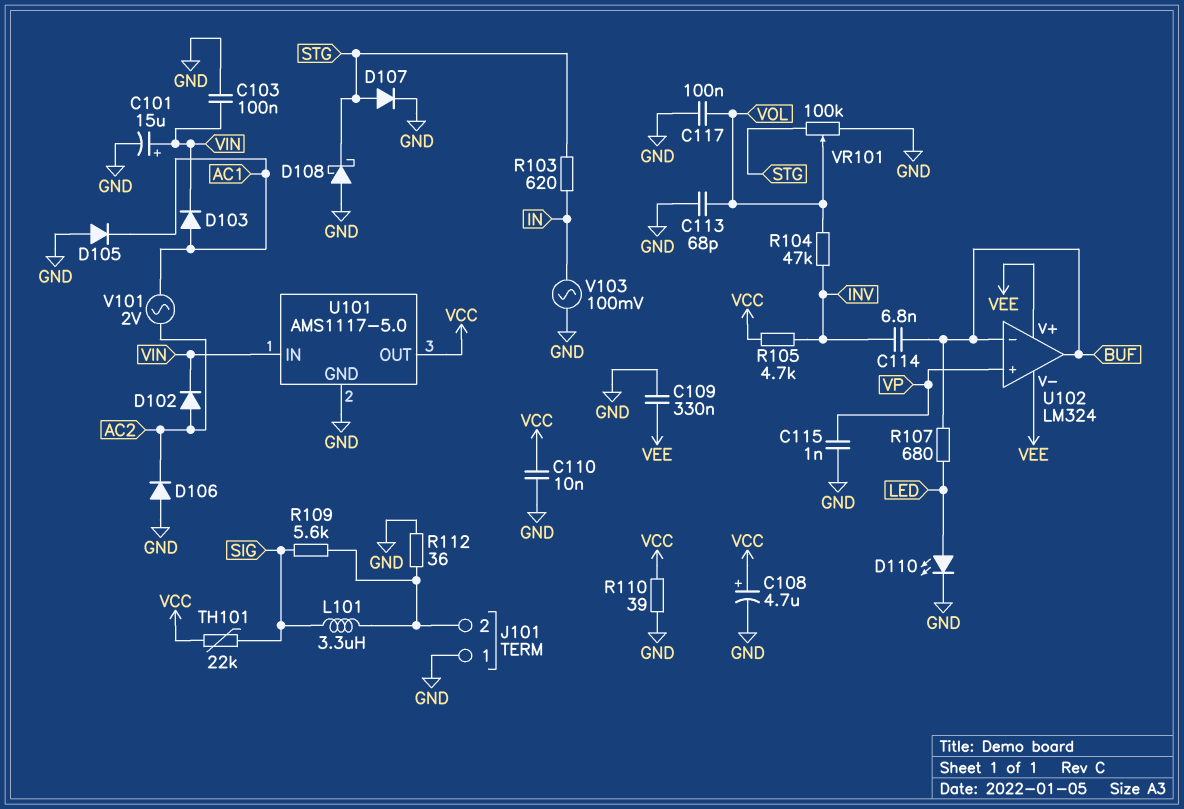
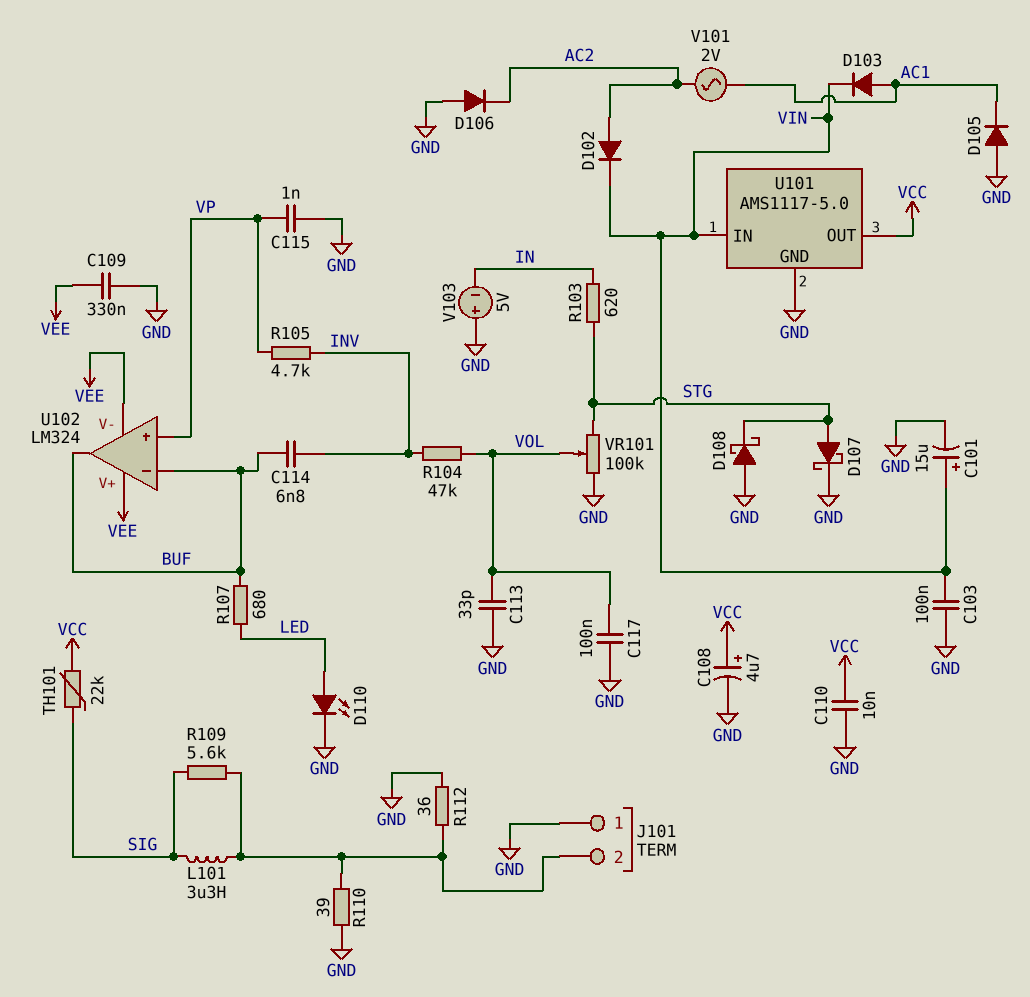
C113: 68pF (GND, VOL) -> 33pF (GND, VOL)
D107: diode (A STG, K GND) -> schottky (A STG, K GND)
R105: 4.7k (INV, VCC) -> 4.7k (INV, VP)
R110: 39 (GND, VCC) -> 39 (GND, J101/2)
V103: AC 100mV (GND, IN) -> 5V (plus GND, minus IN)

